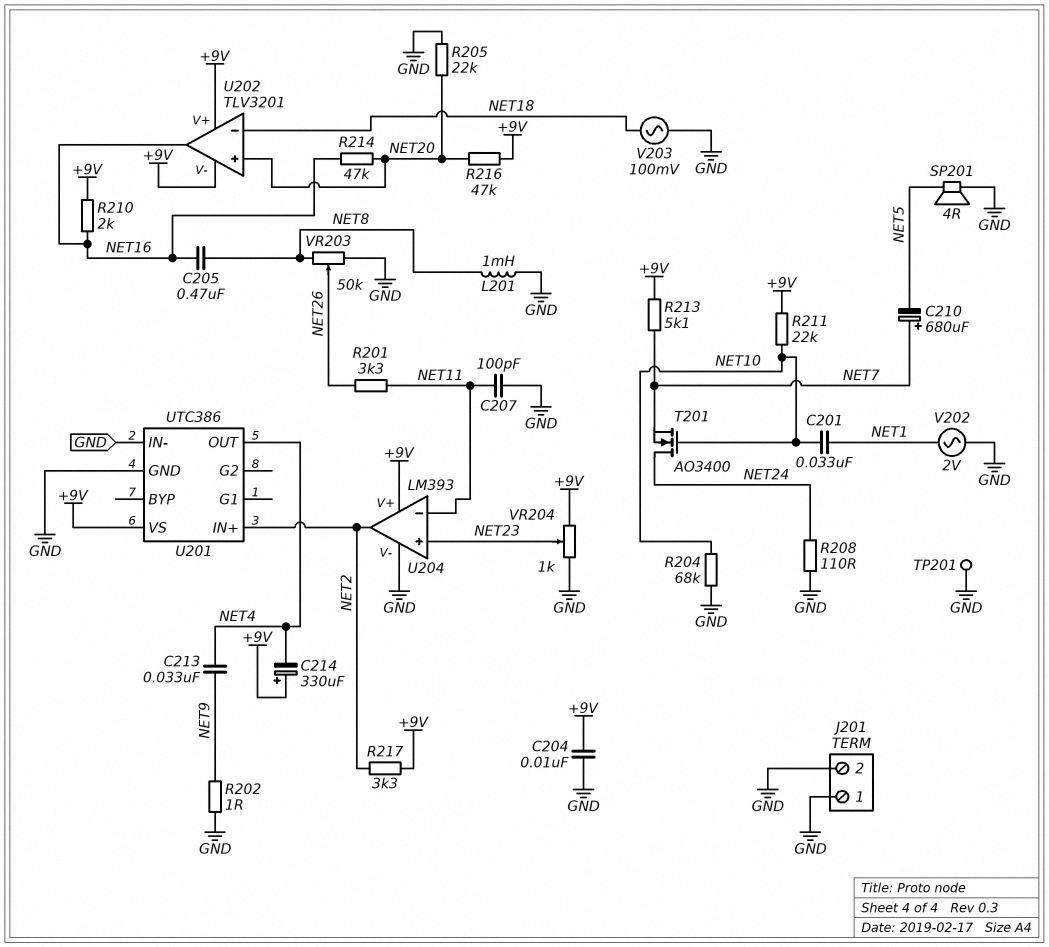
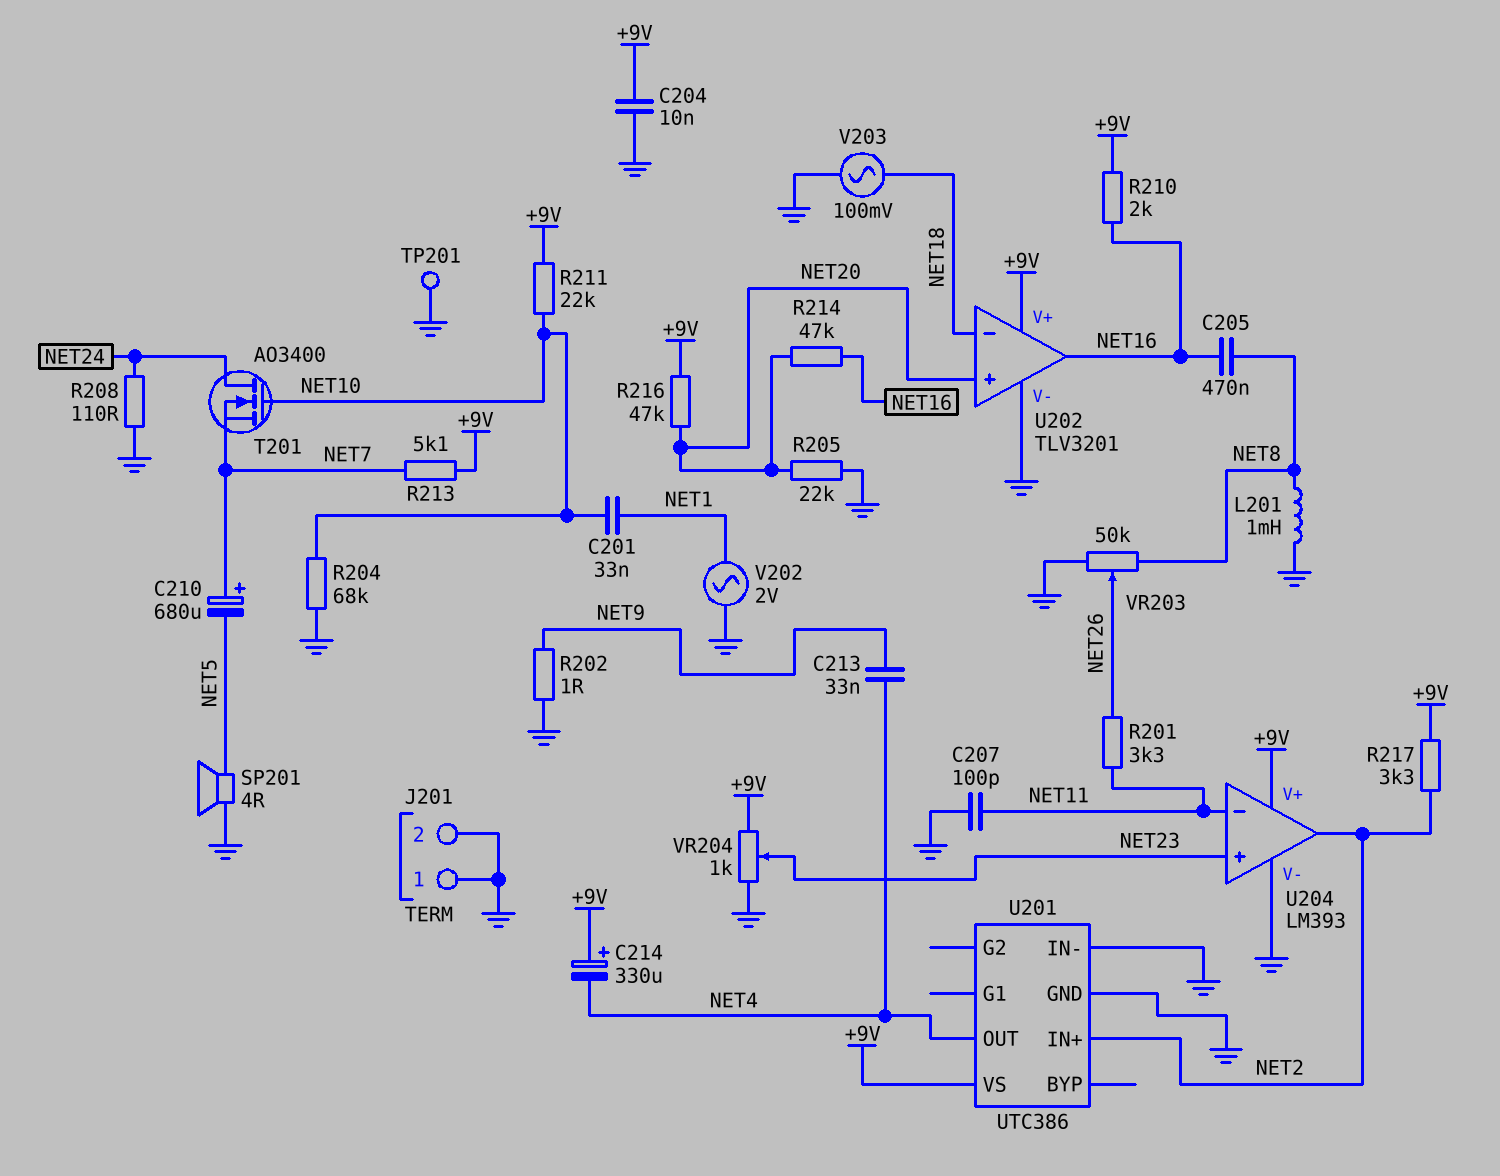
U202 pin V-: +9V -> GND

